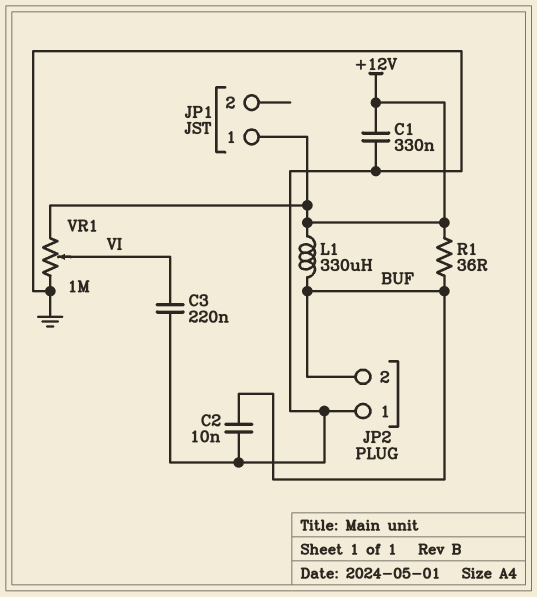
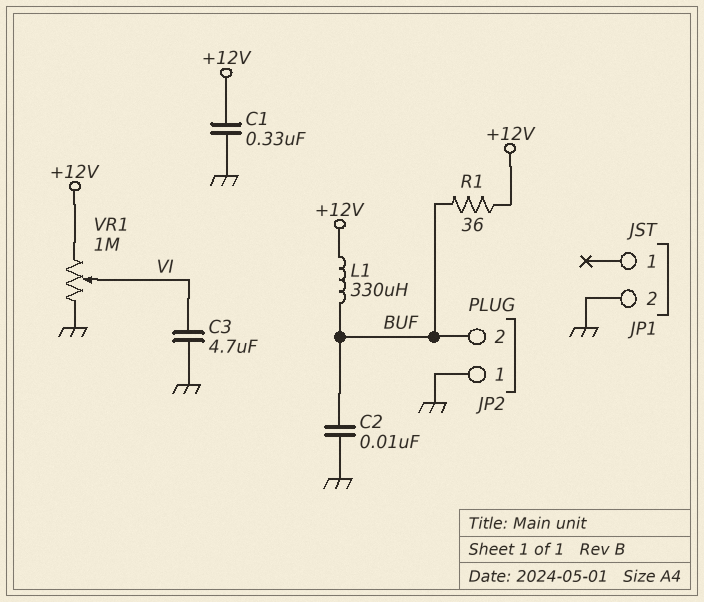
C3: 220nF (GND, VI) -> 4.7uF (GND, VI)
JP1 pin 1: +12V -> none
JP1 pin 2: none -> GND

